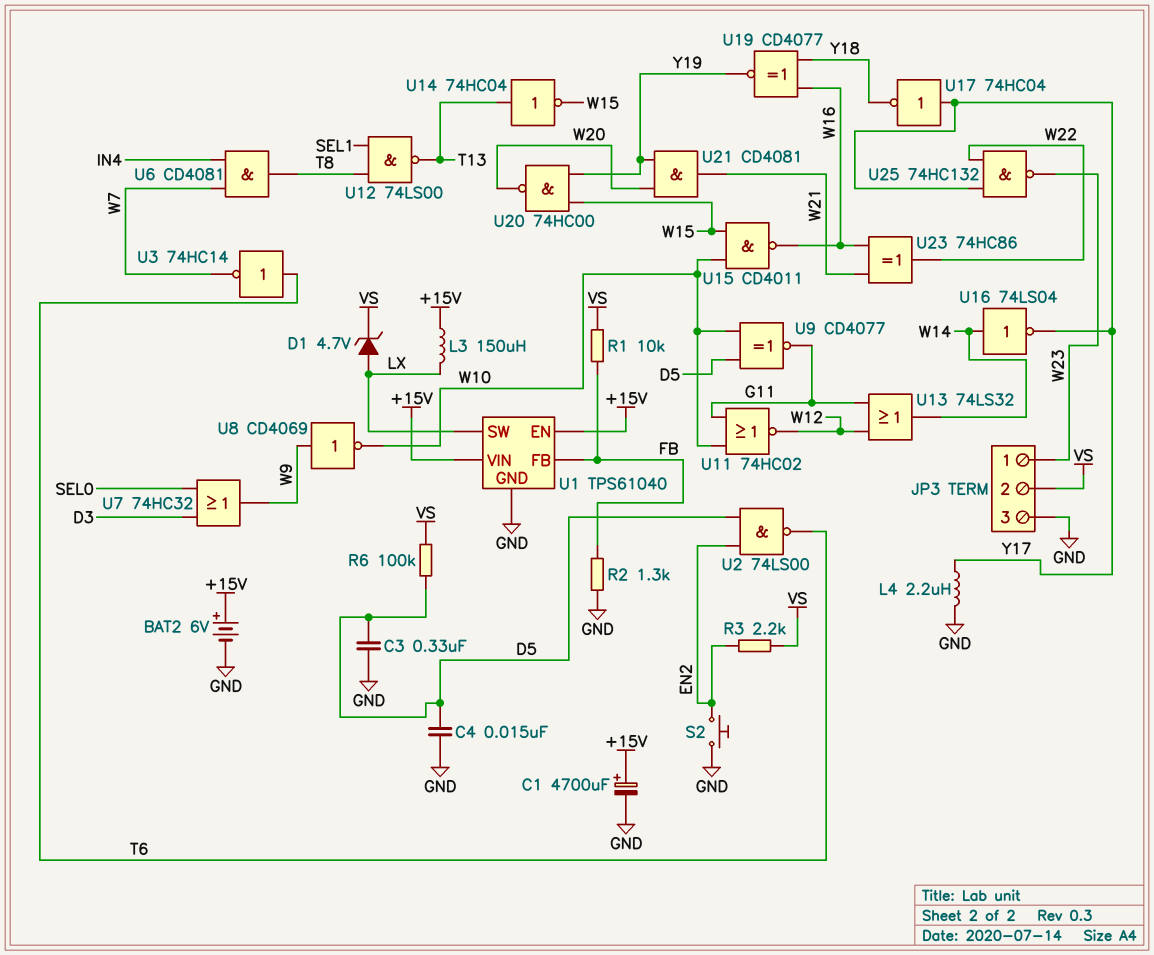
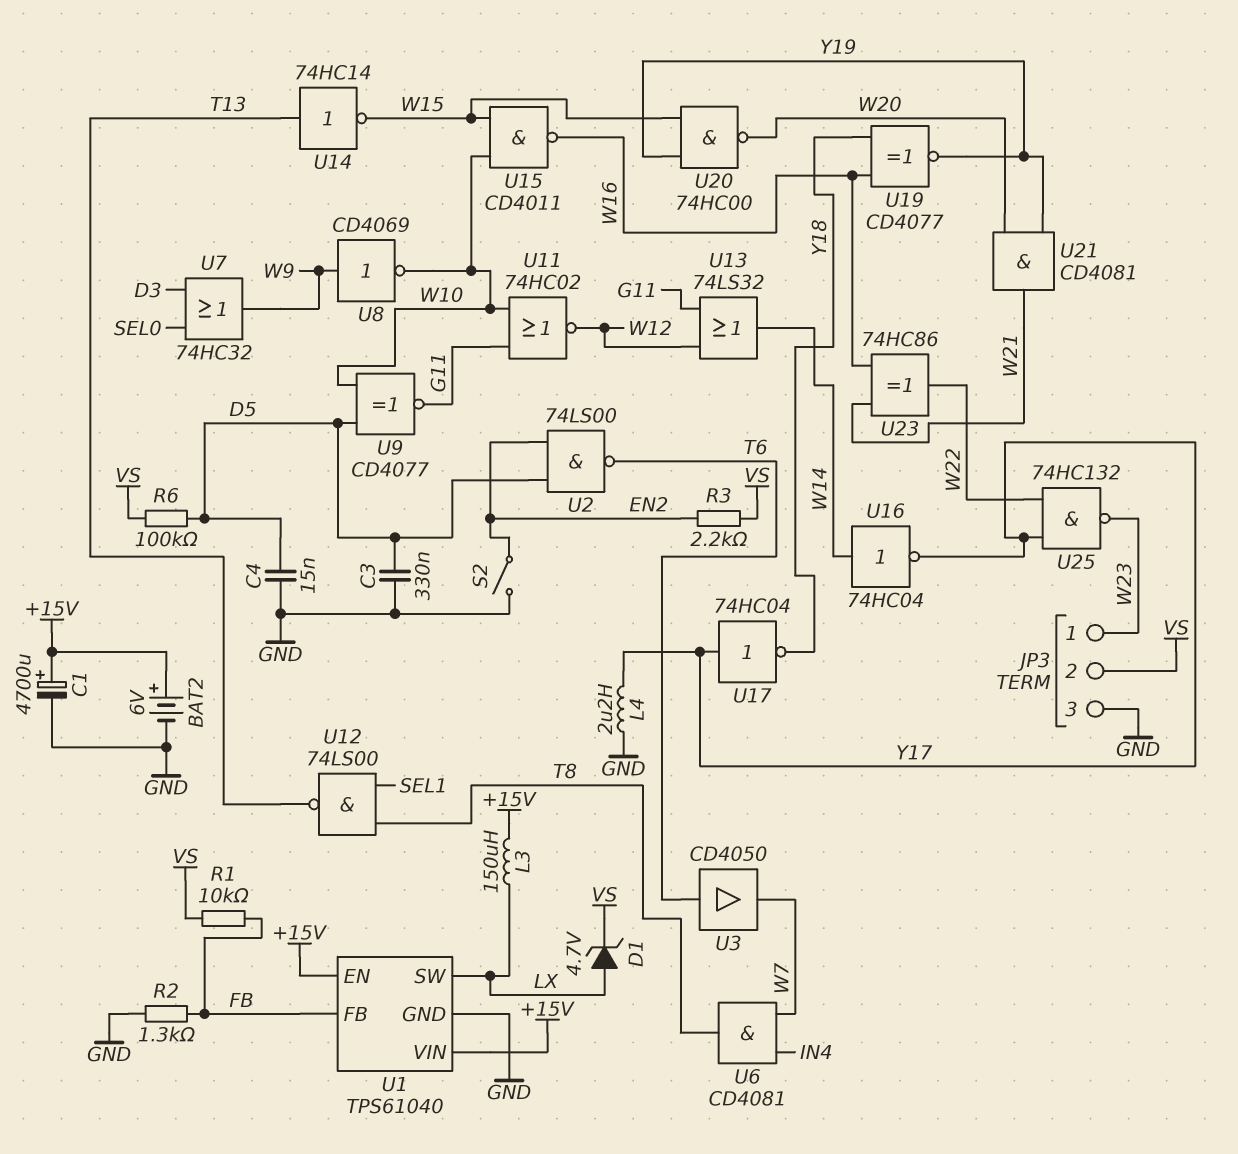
S2: button (EN2, GND) -> switch (EN2, GND)
U3: NOT 74HC14 (in T6, out W7) -> buffer CD4050 (in T6, out W7)
U14: NOT 74HC04 (in T13, out W15) -> NOT 74HC14 (in T13, out W15)
U16: NOT 74LS04 (in W14, out Y17) -> NOT 74HC04 (in W14, out Y17)

